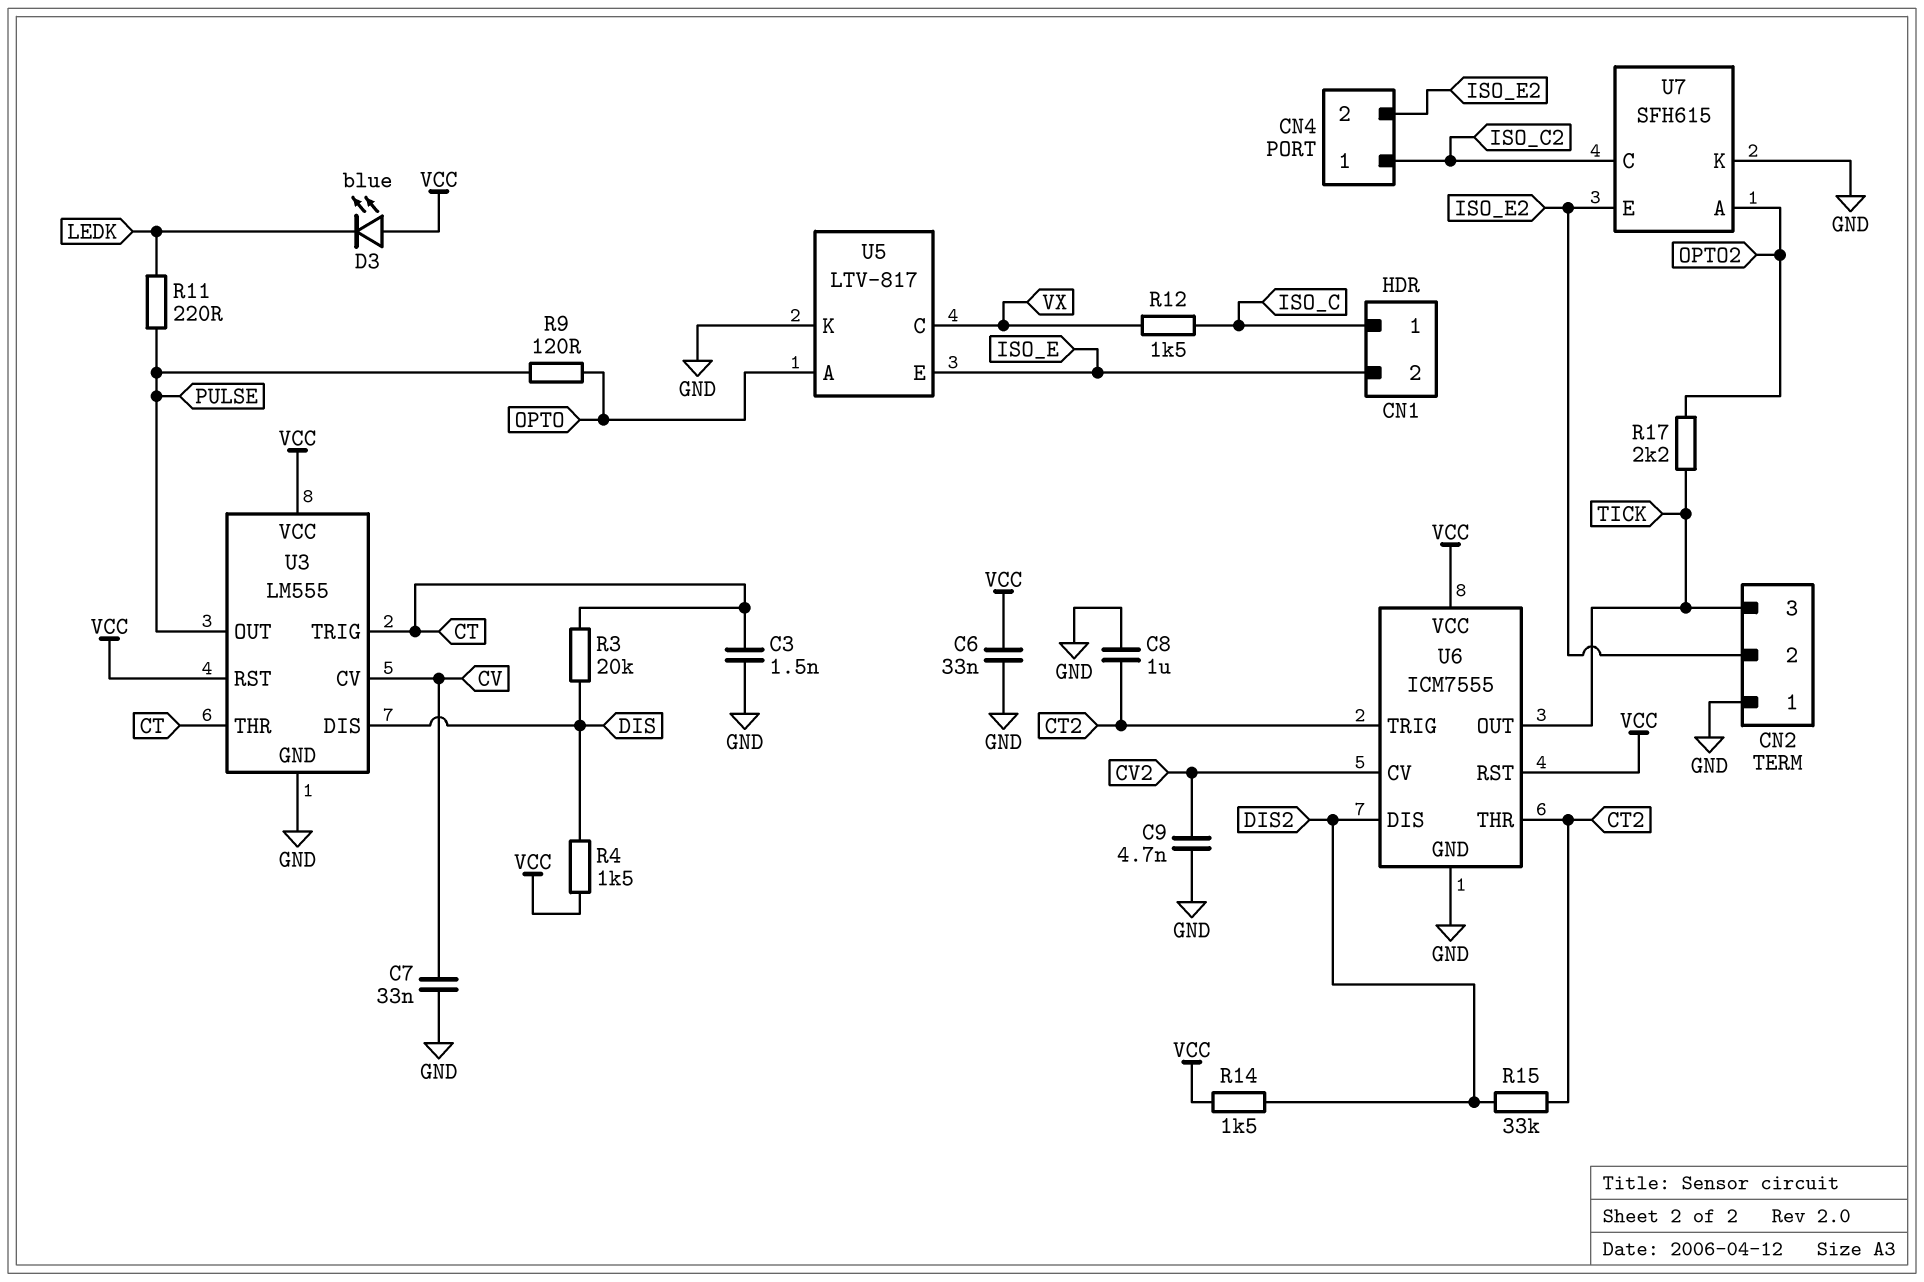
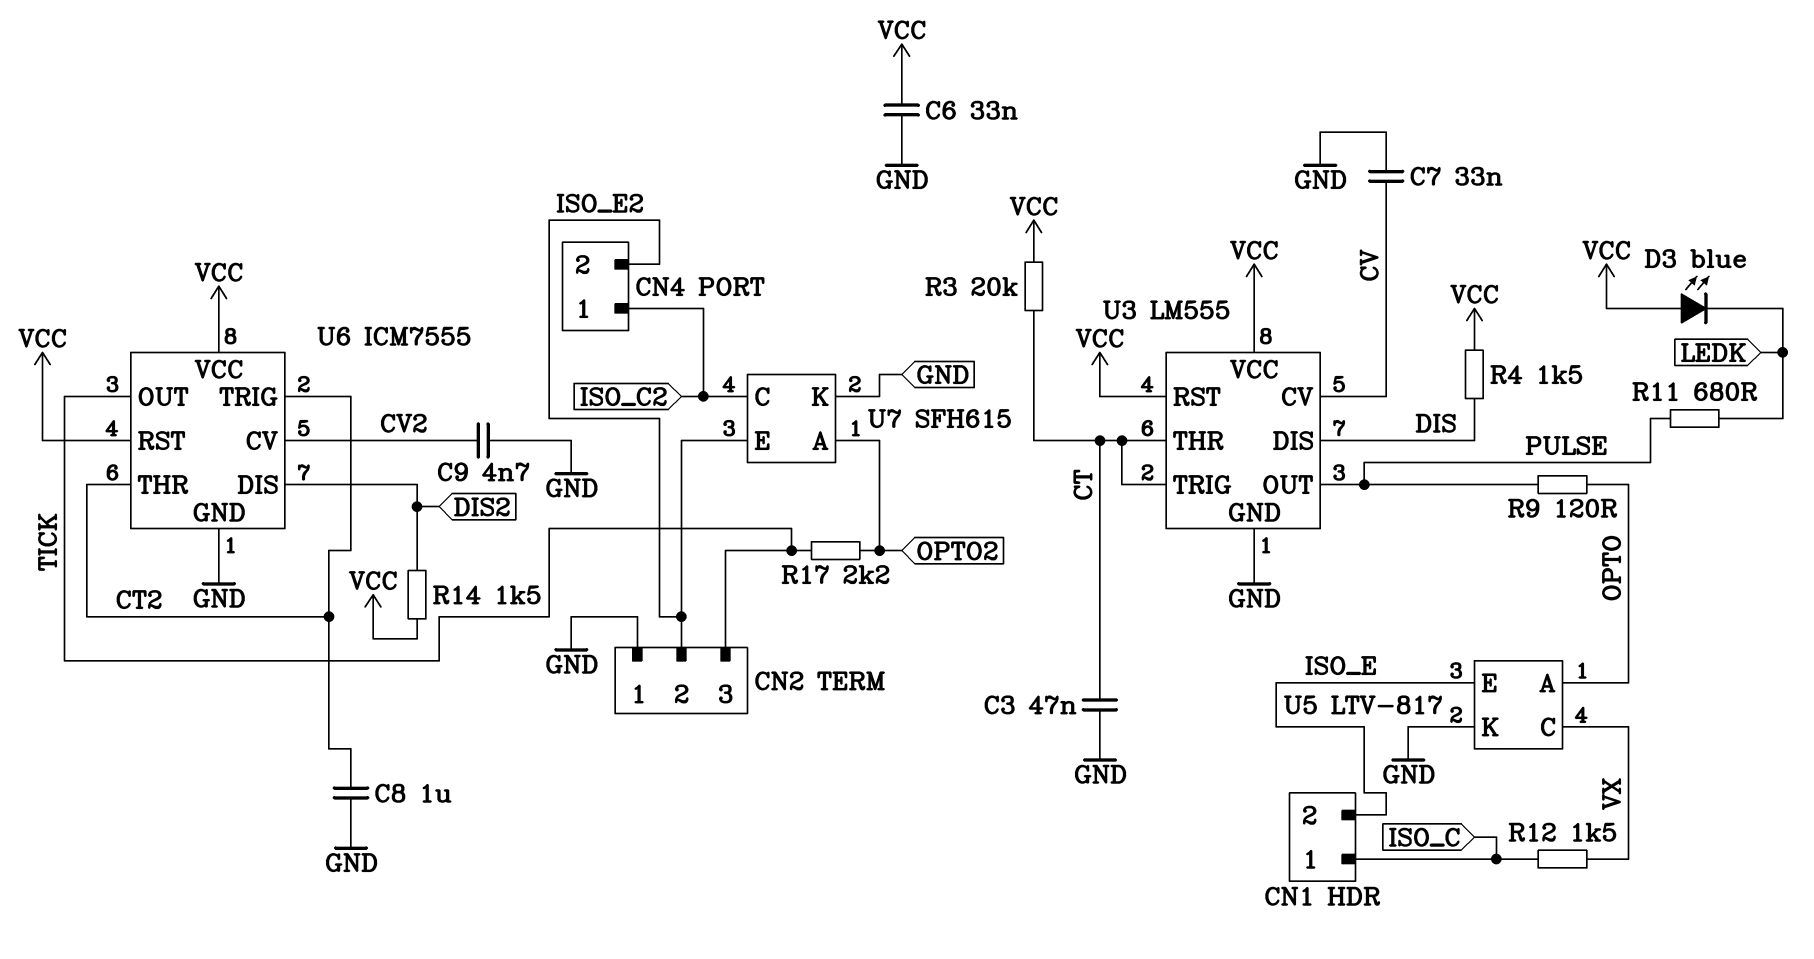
C3: 1.5nF (CT, GND) -> 47nF (CT, GND)
R3: 20k (CT, DIS) -> 20k (CT, VCC)
R11: 220 (LEDK, PULSE) -> 680 (LEDK, PULSE)
R15: 33k (CT2, DIS2) -> none

